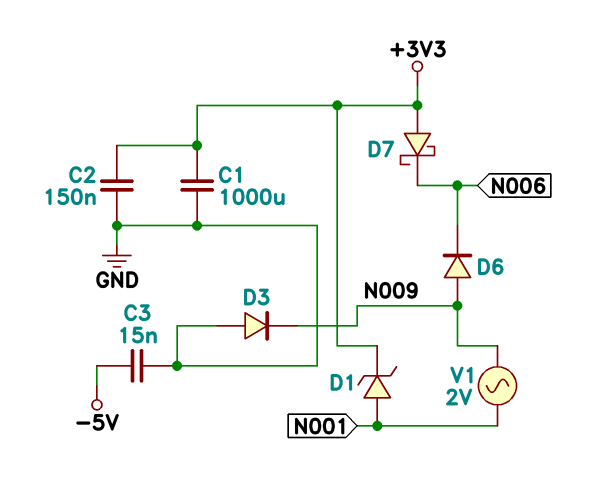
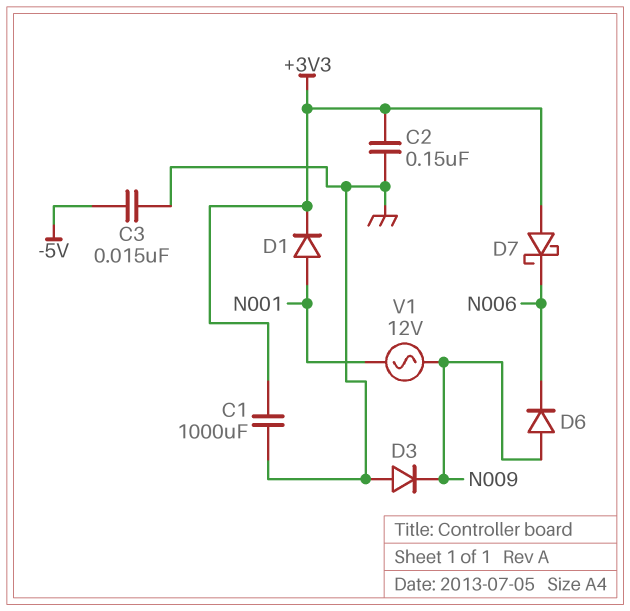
D1: zener (A N001, K +3V3) -> diode (A N001, K +3V3)
V1: AC 2V (N001, N009) -> AC 12V (N001, N009)

